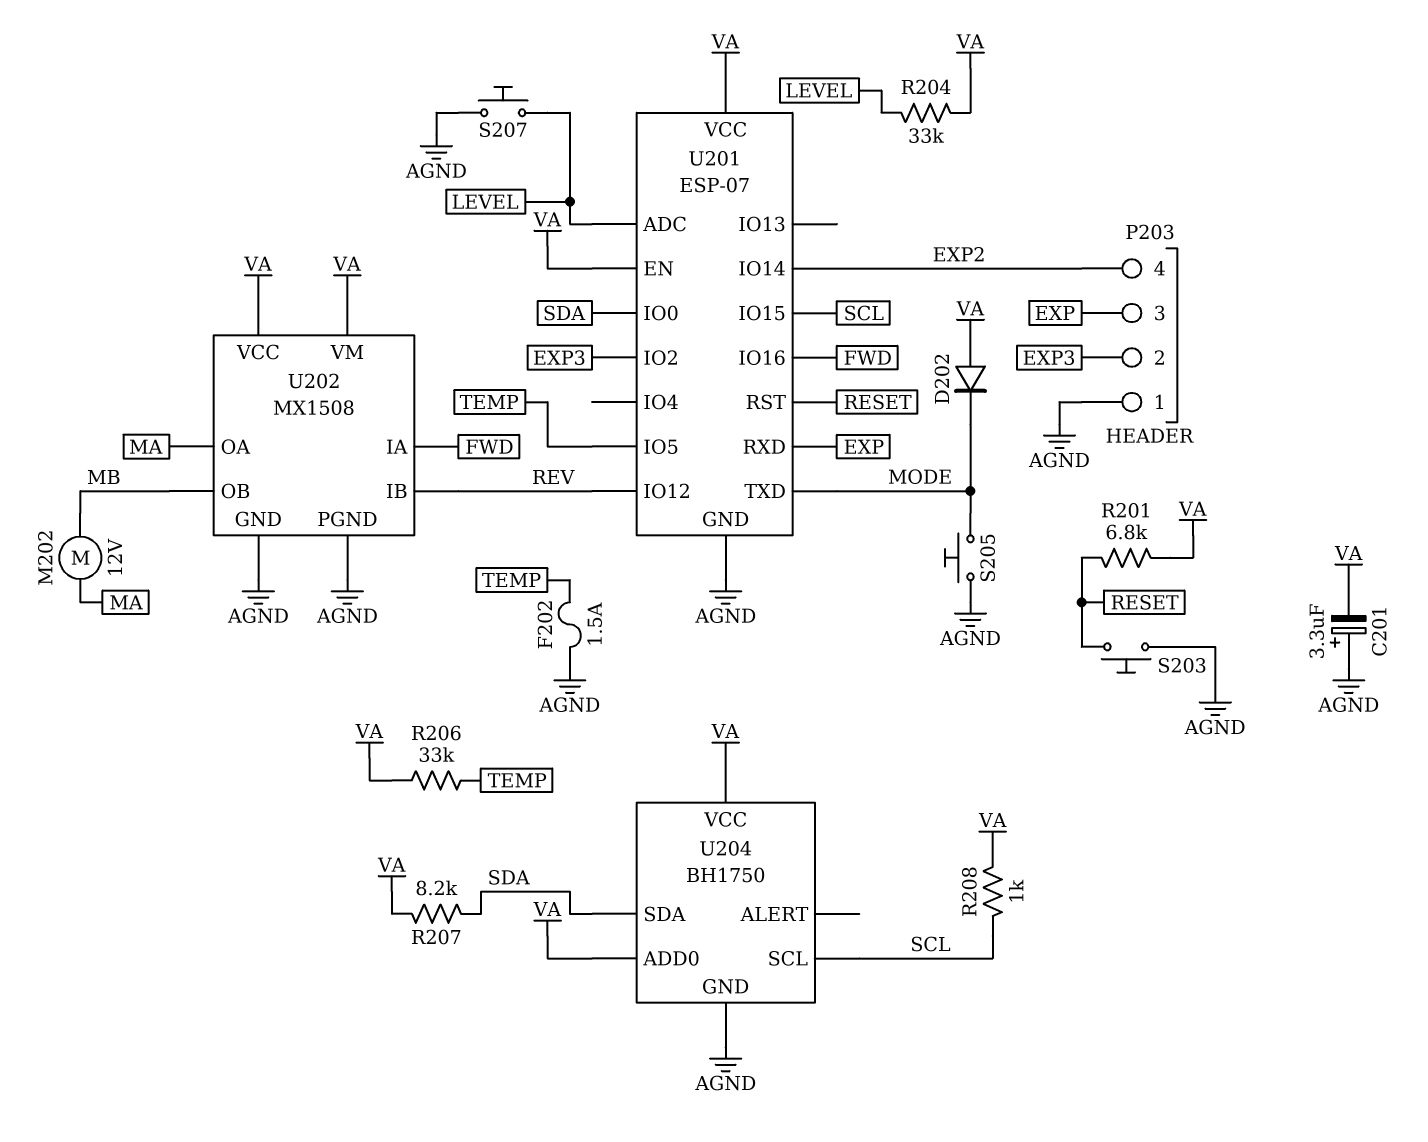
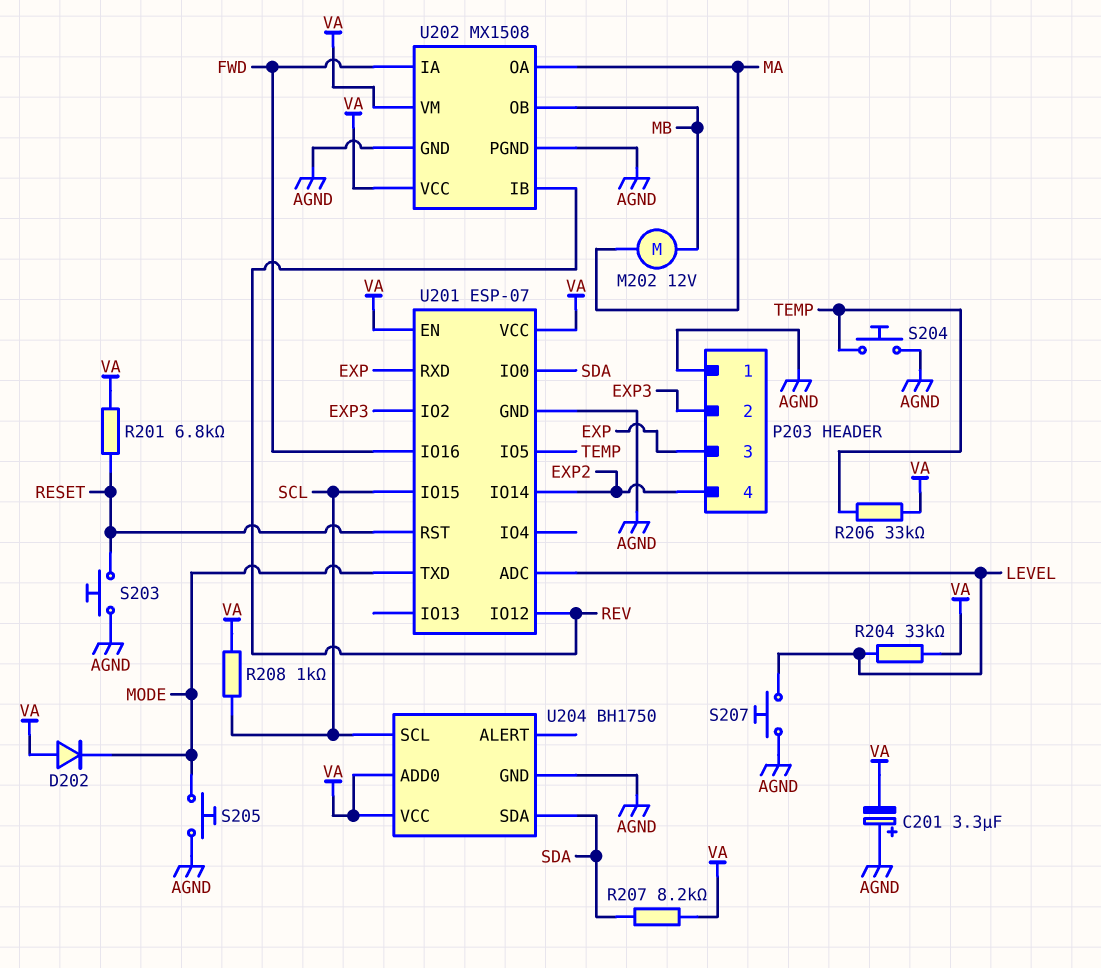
F202: 1.5A (AGND, TEMP) -> none
S204: none -> button (AGND, TEMP)

